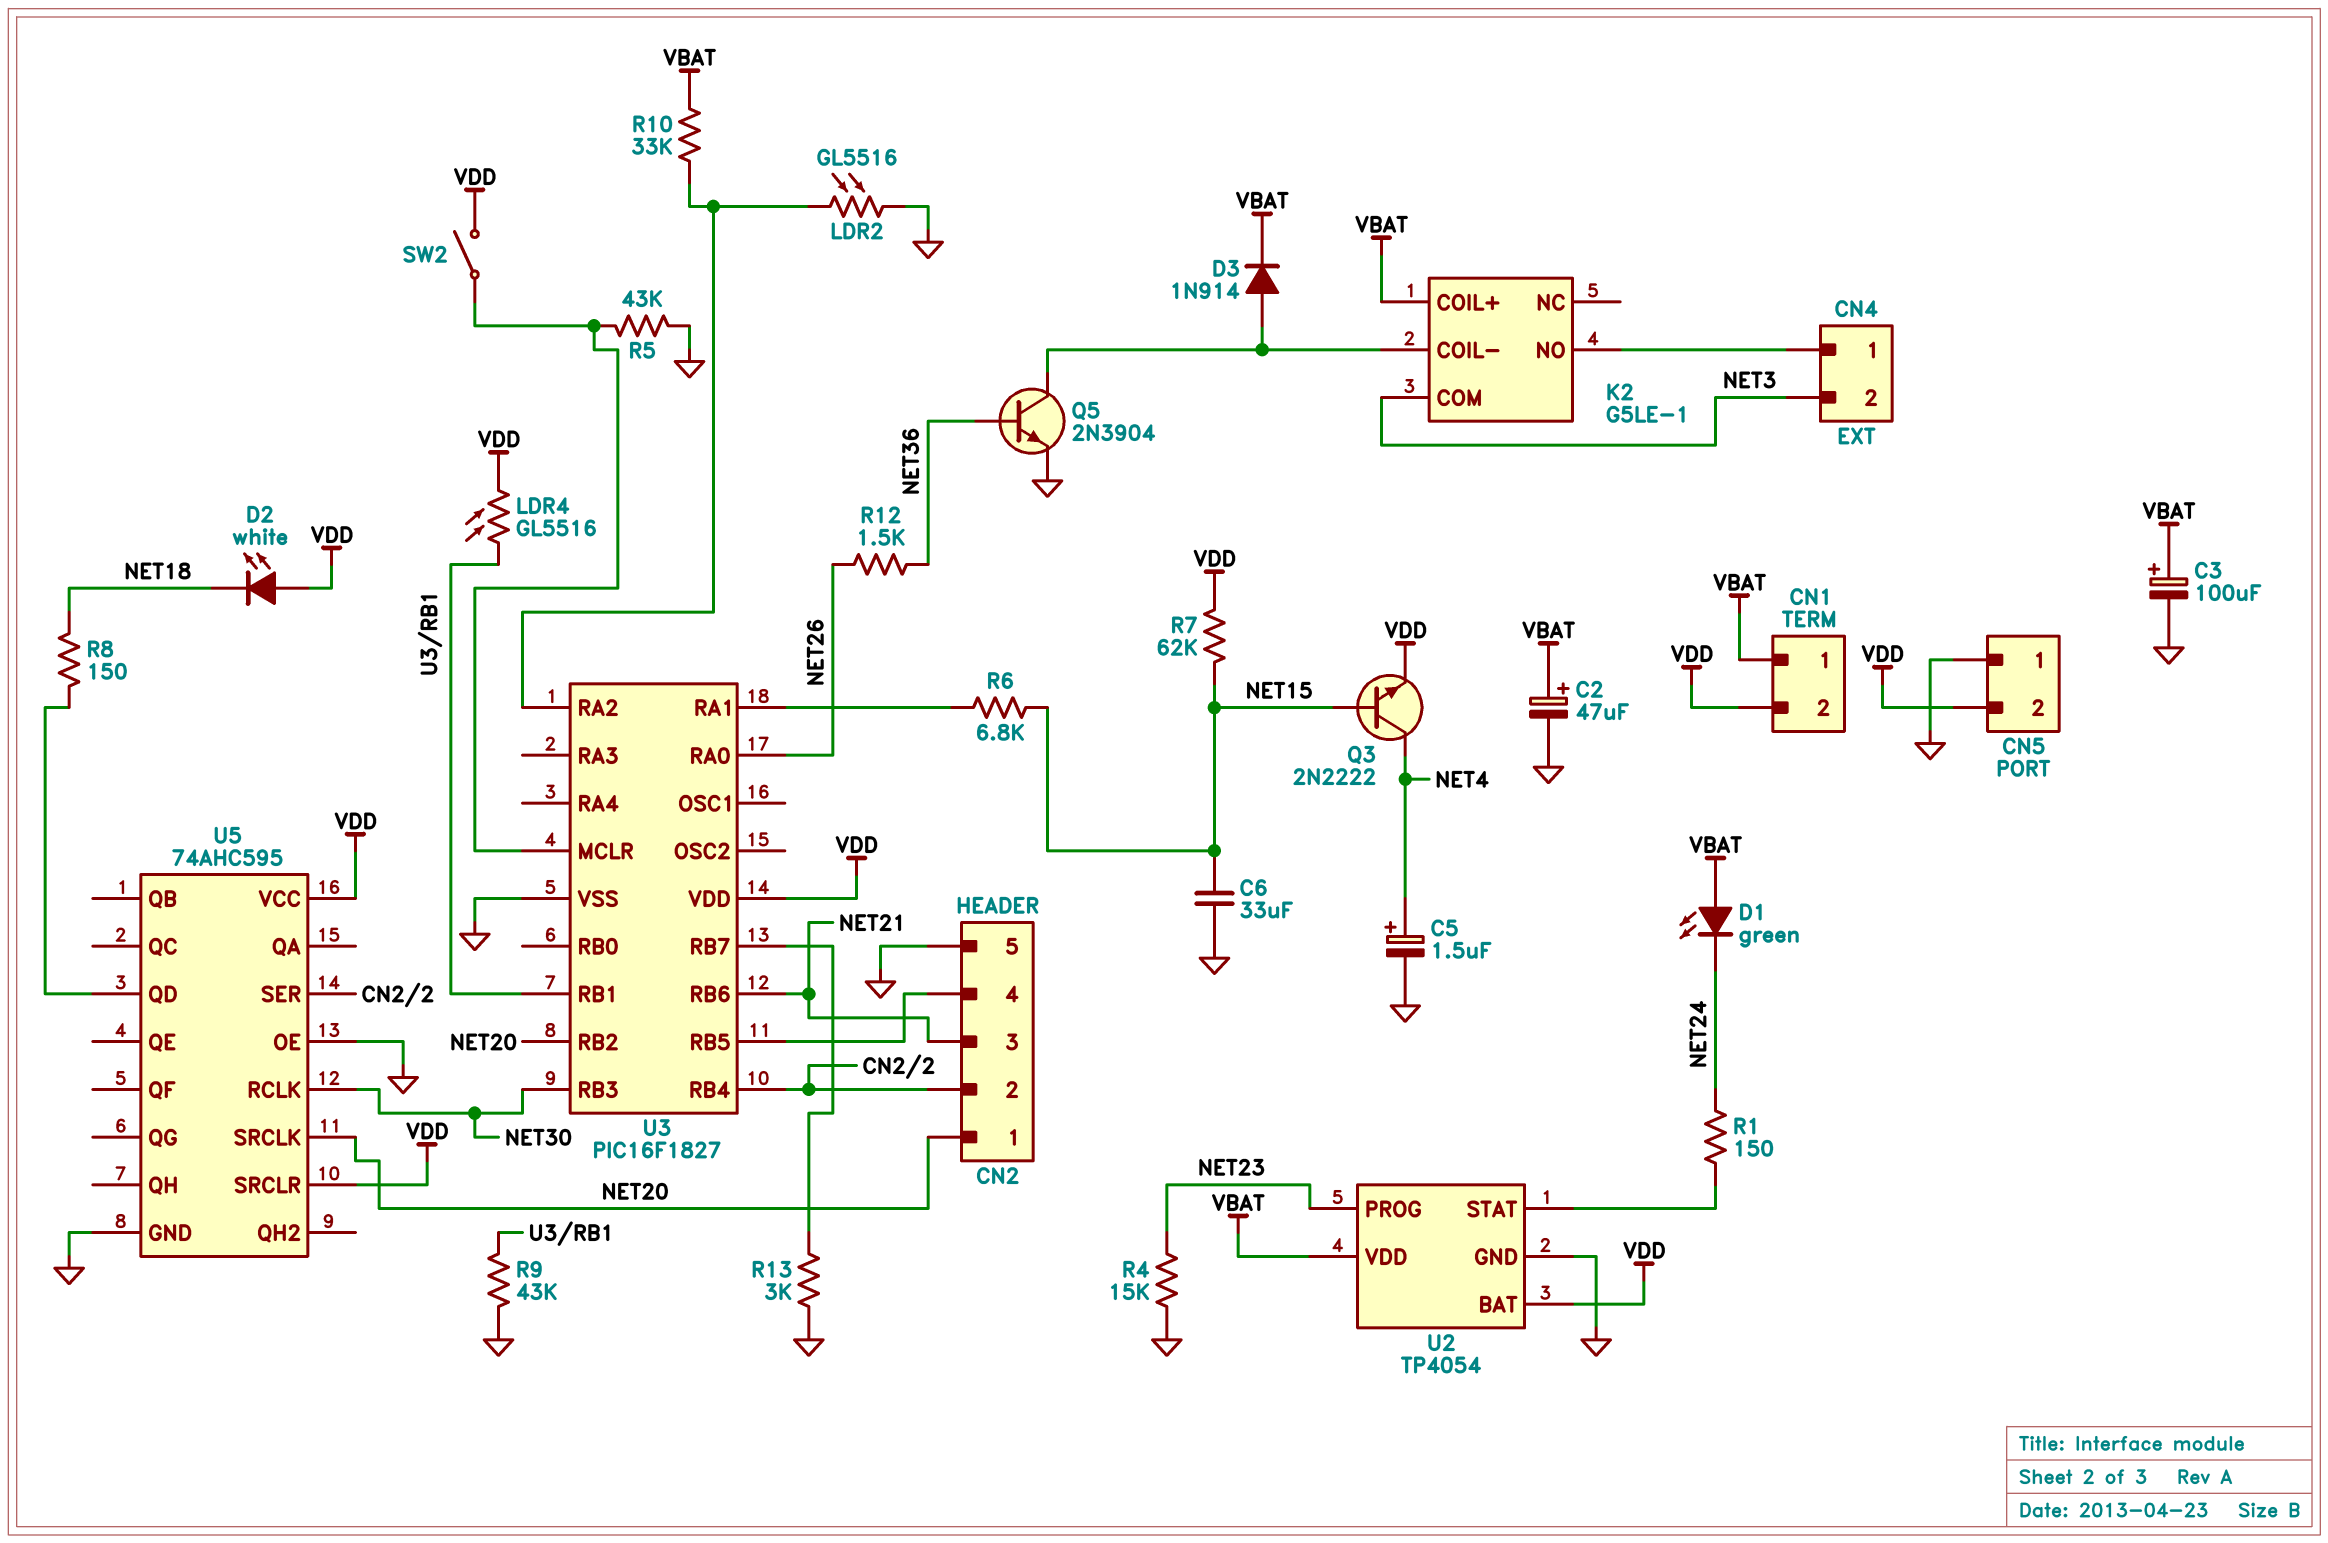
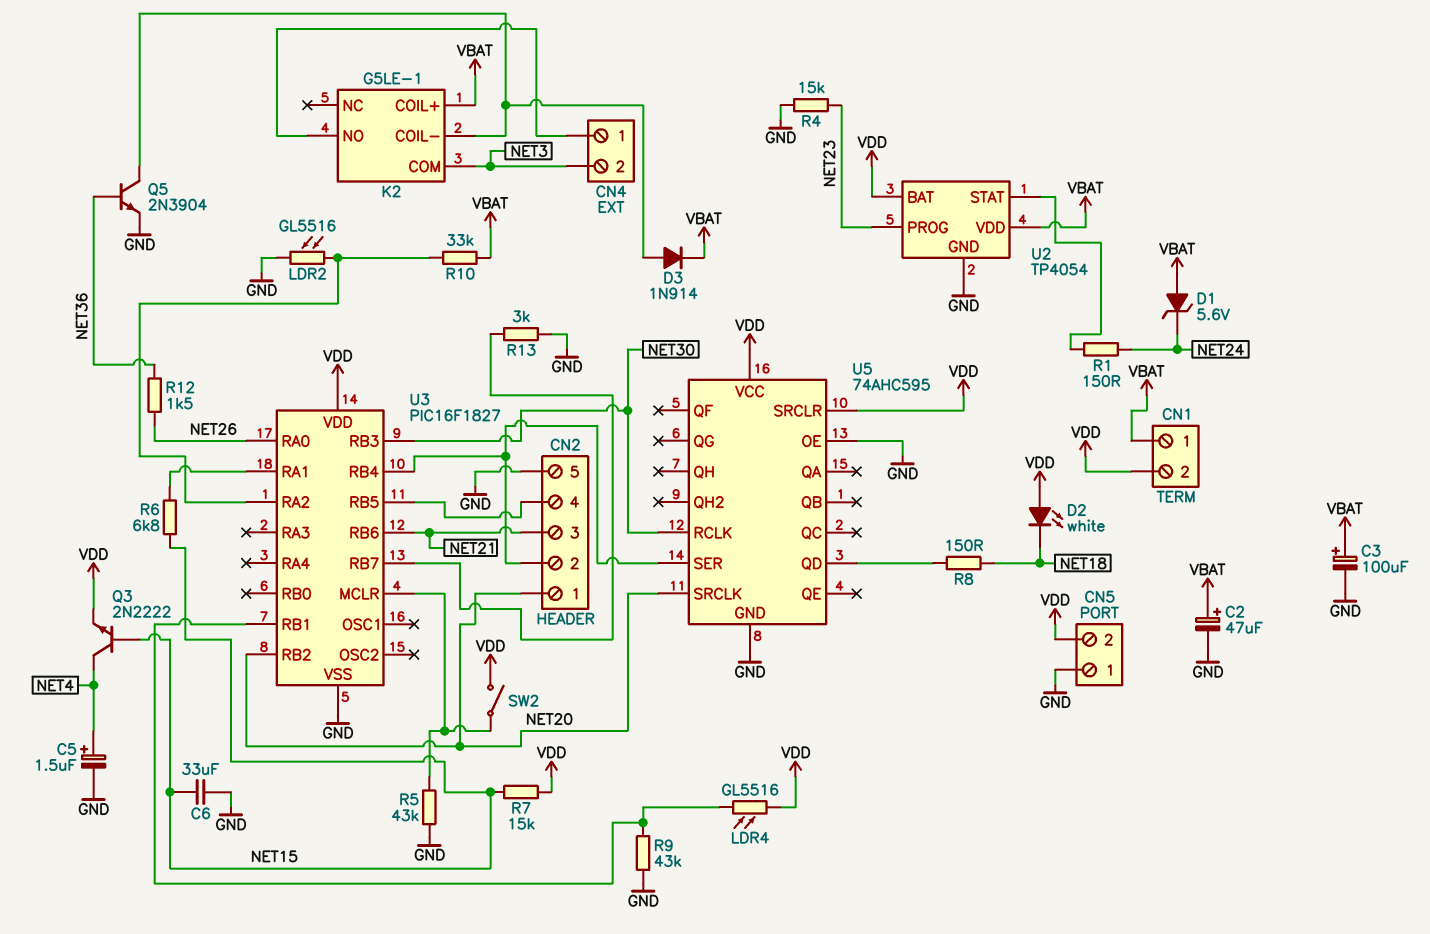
D1: LED green (A VBAT, K NET24) -> zener 5.6V (A VBAT, K NET24)
R7: 62k (NET15, VDD) -> 15k (NET15, VDD)

